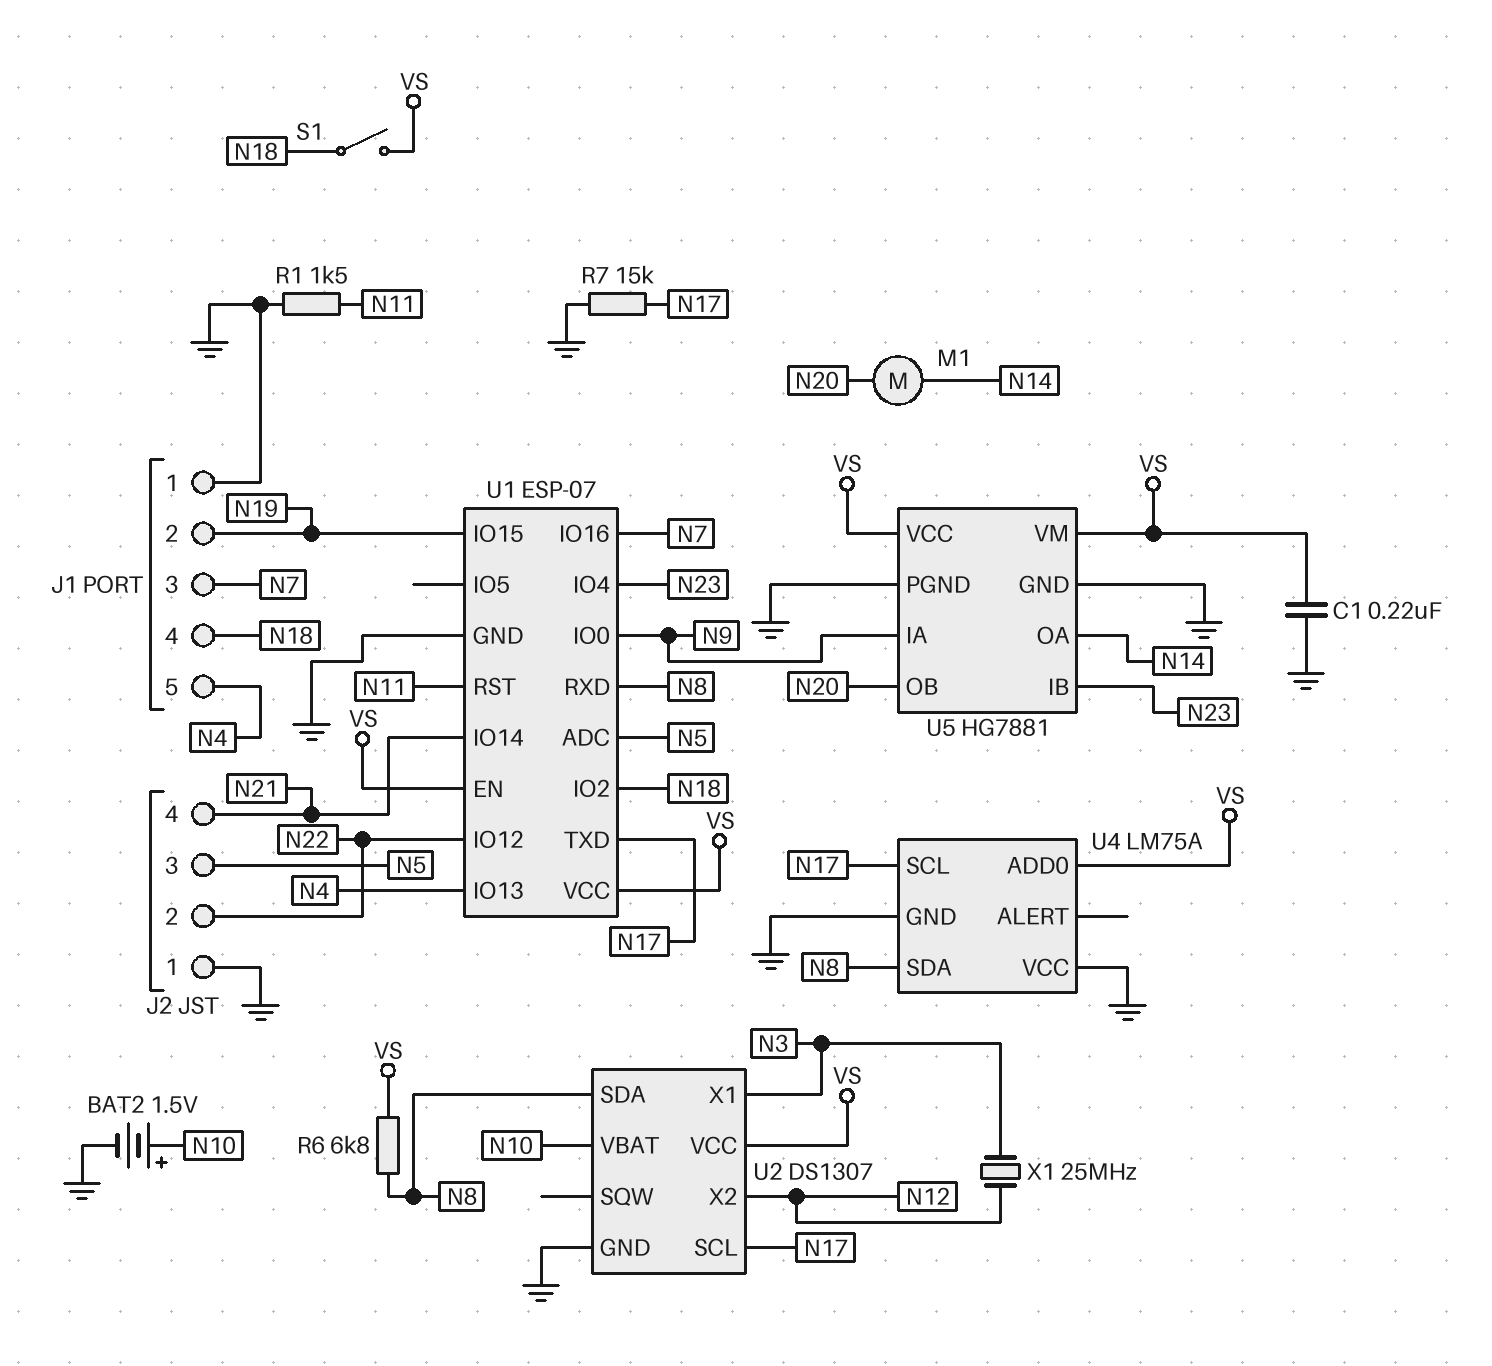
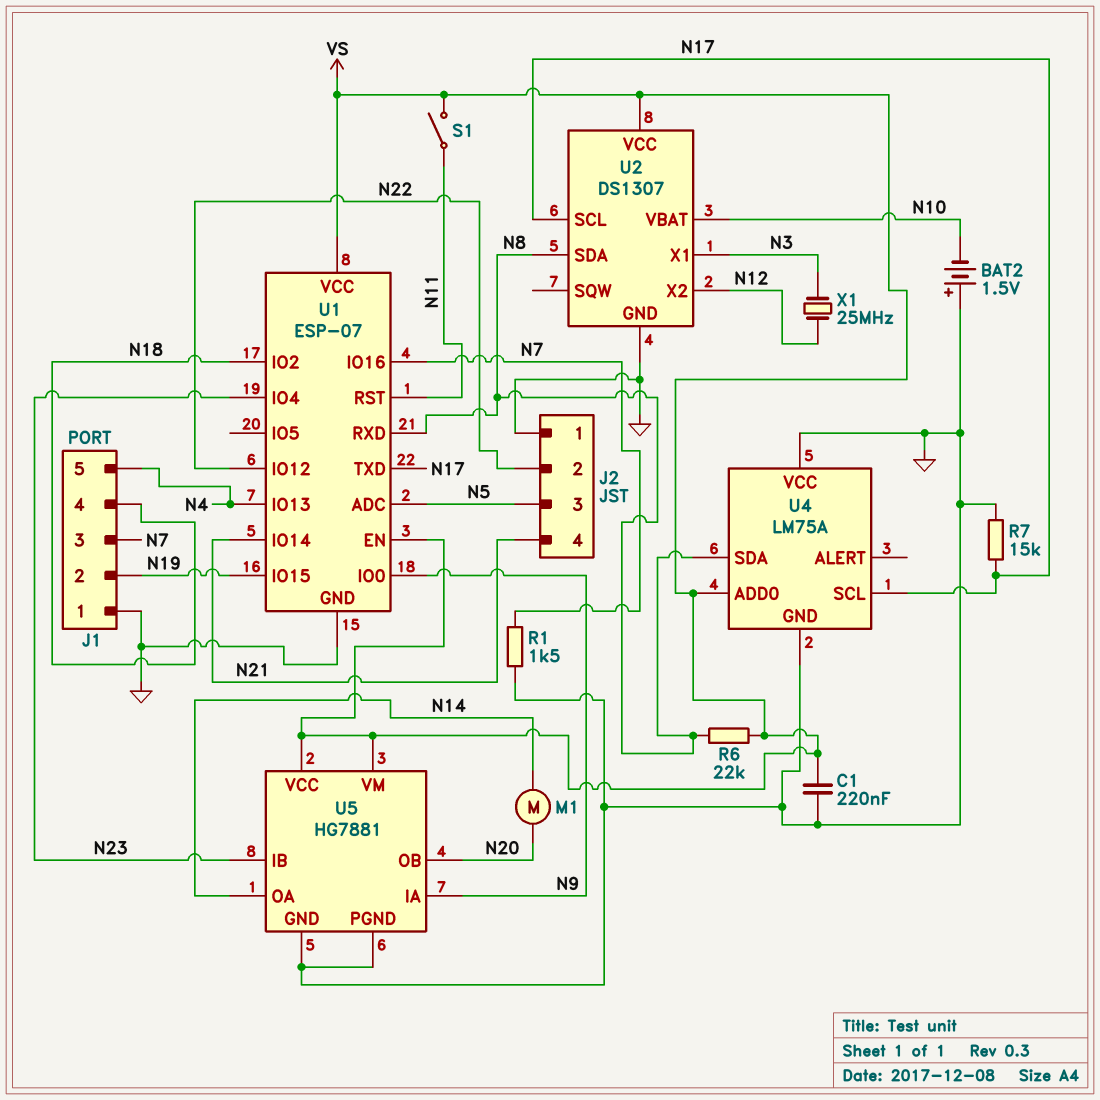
BAT2: 1.5V (plus N10, minus GND) -> 1.5V (plus GND, minus N10)
R1: 1.5k (GND, N11) -> 1.5k (GND, N7)
R6: 6.8k (N8, VS) -> 22k (N8, VS)
S1: switch (N18, VS) -> switch (N11, VS)

